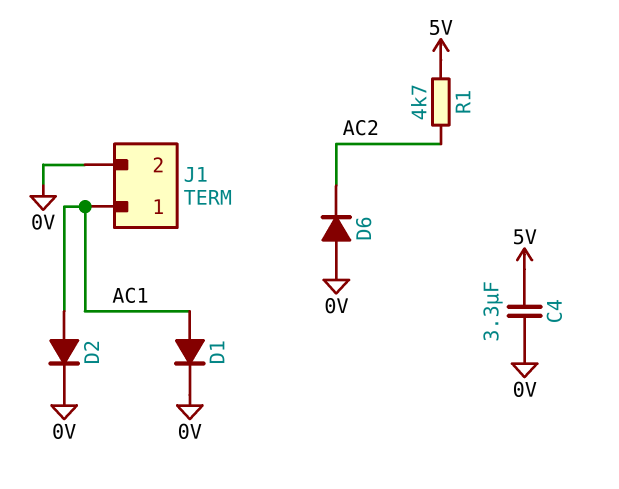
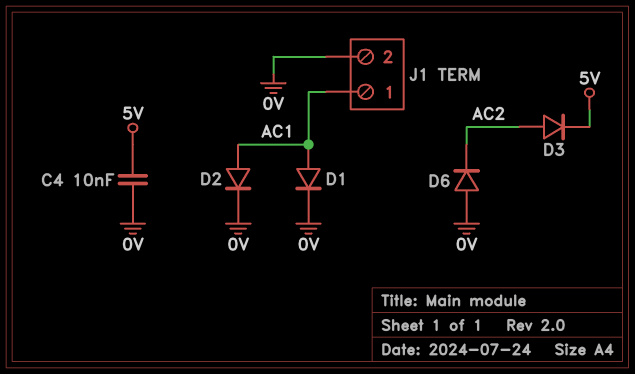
C4: 3.3uF (0V, 5V) -> 10nF (0V, 5V)
D3: none -> diode (A AC2, K 5V)
R1: 4.7k (5V, AC2) -> none

